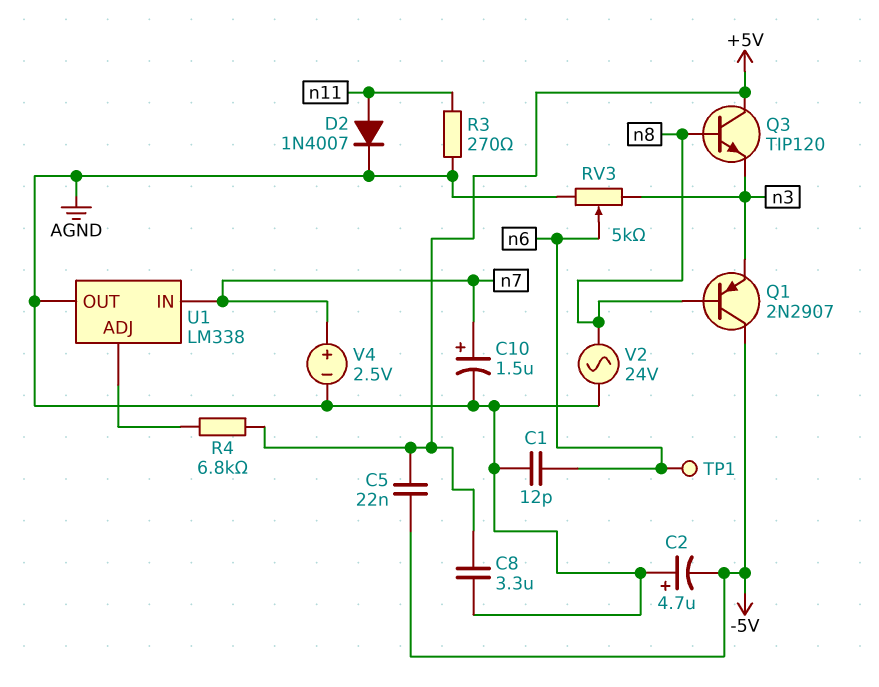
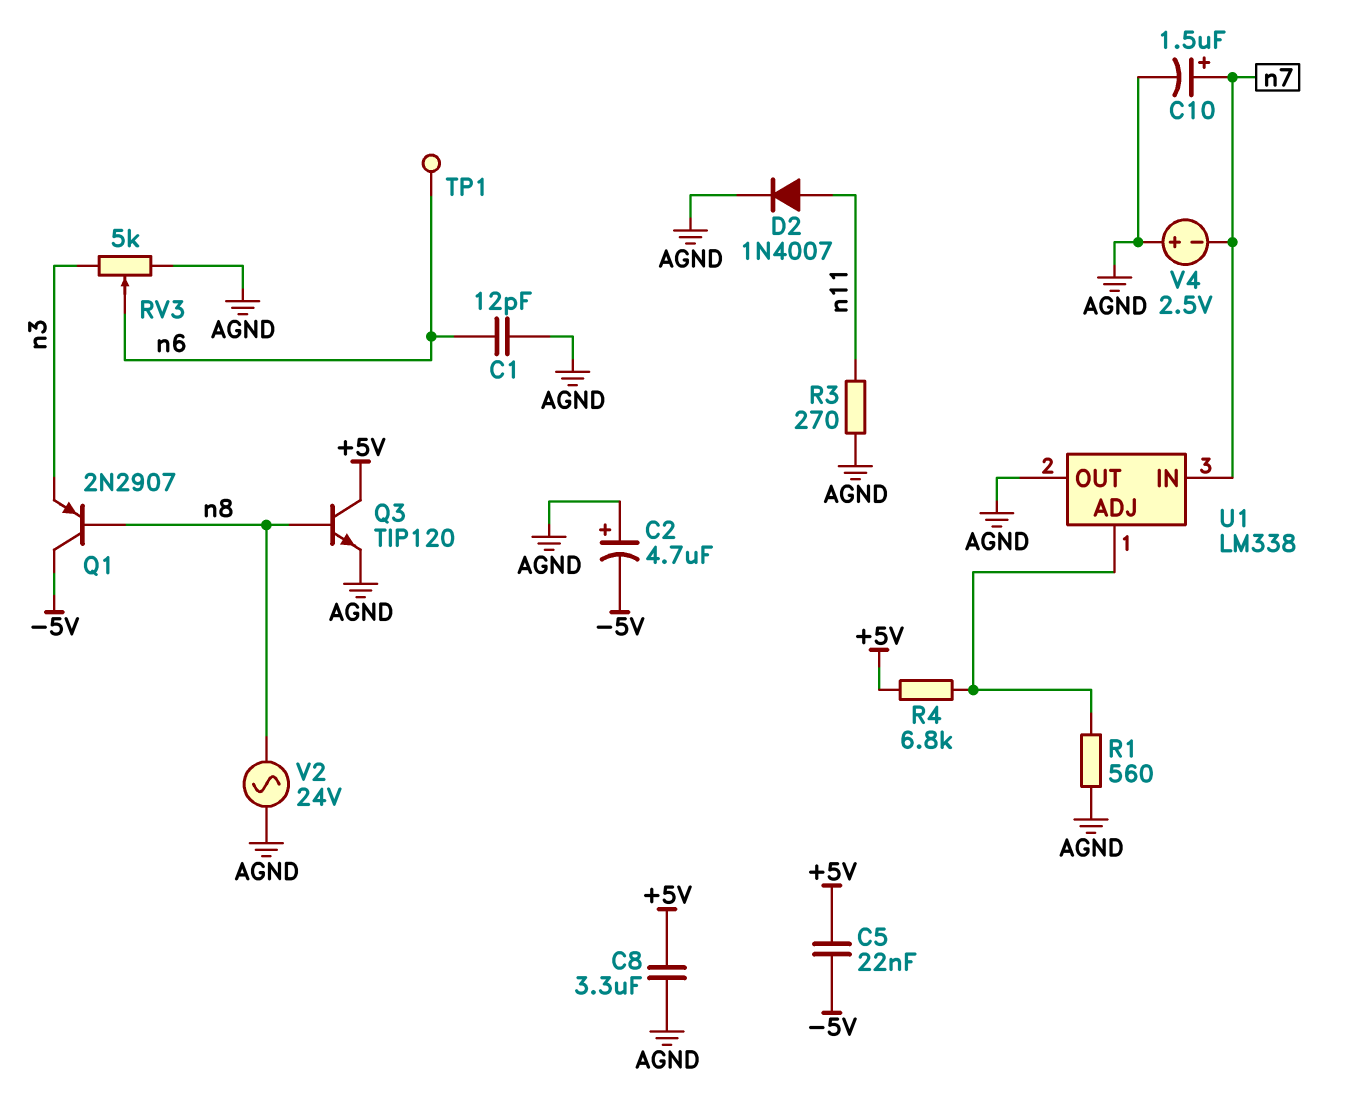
Q3: NPN TIP120 (B n8, C +5V, E n3) -> NPN TIP120 (B n8, C +5V, E AGND)
R1: none -> 560 (AGND, U1/ADJ)
V4: 2.5V (plus n7, minus AGND) -> 2.5V (plus AGND, minus n7)

